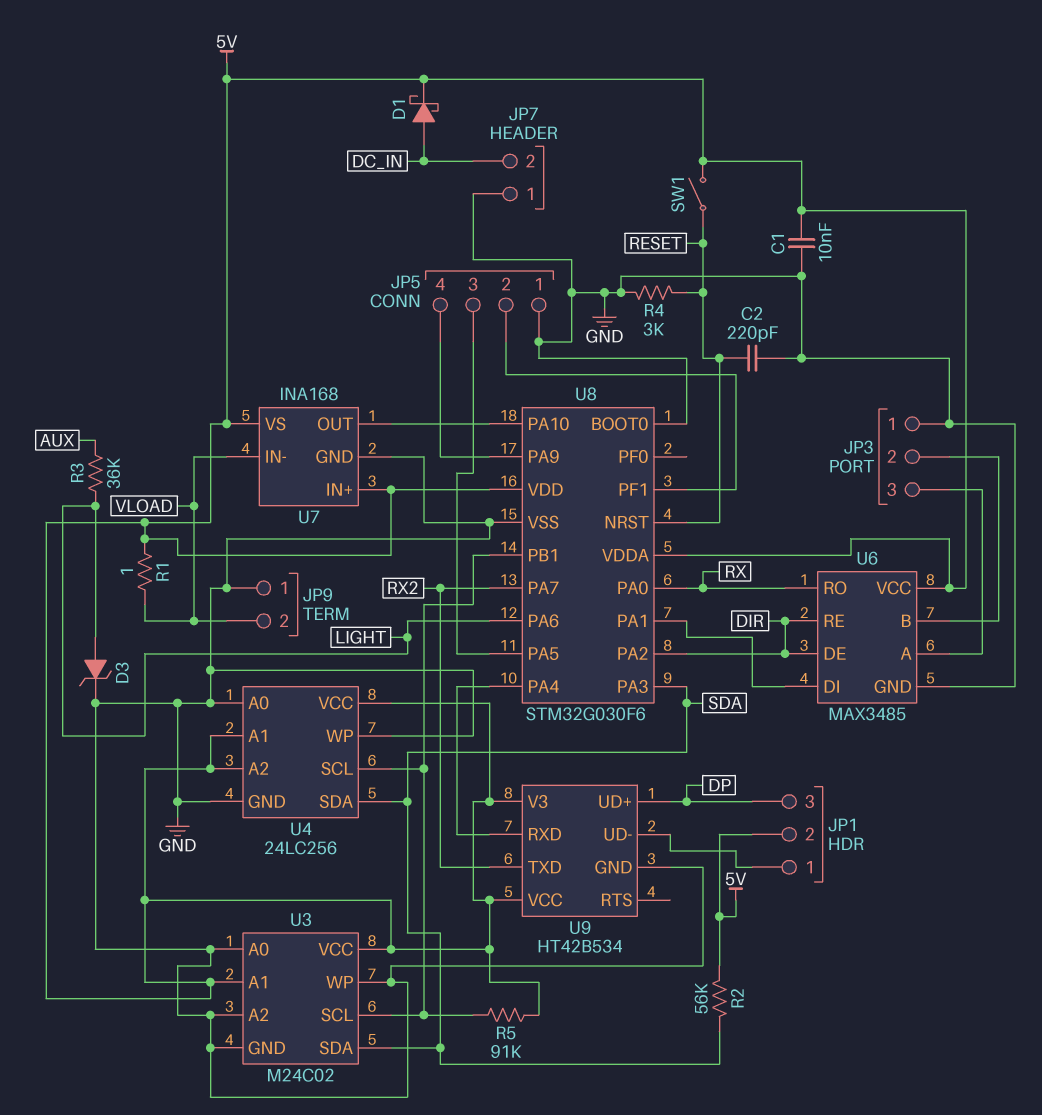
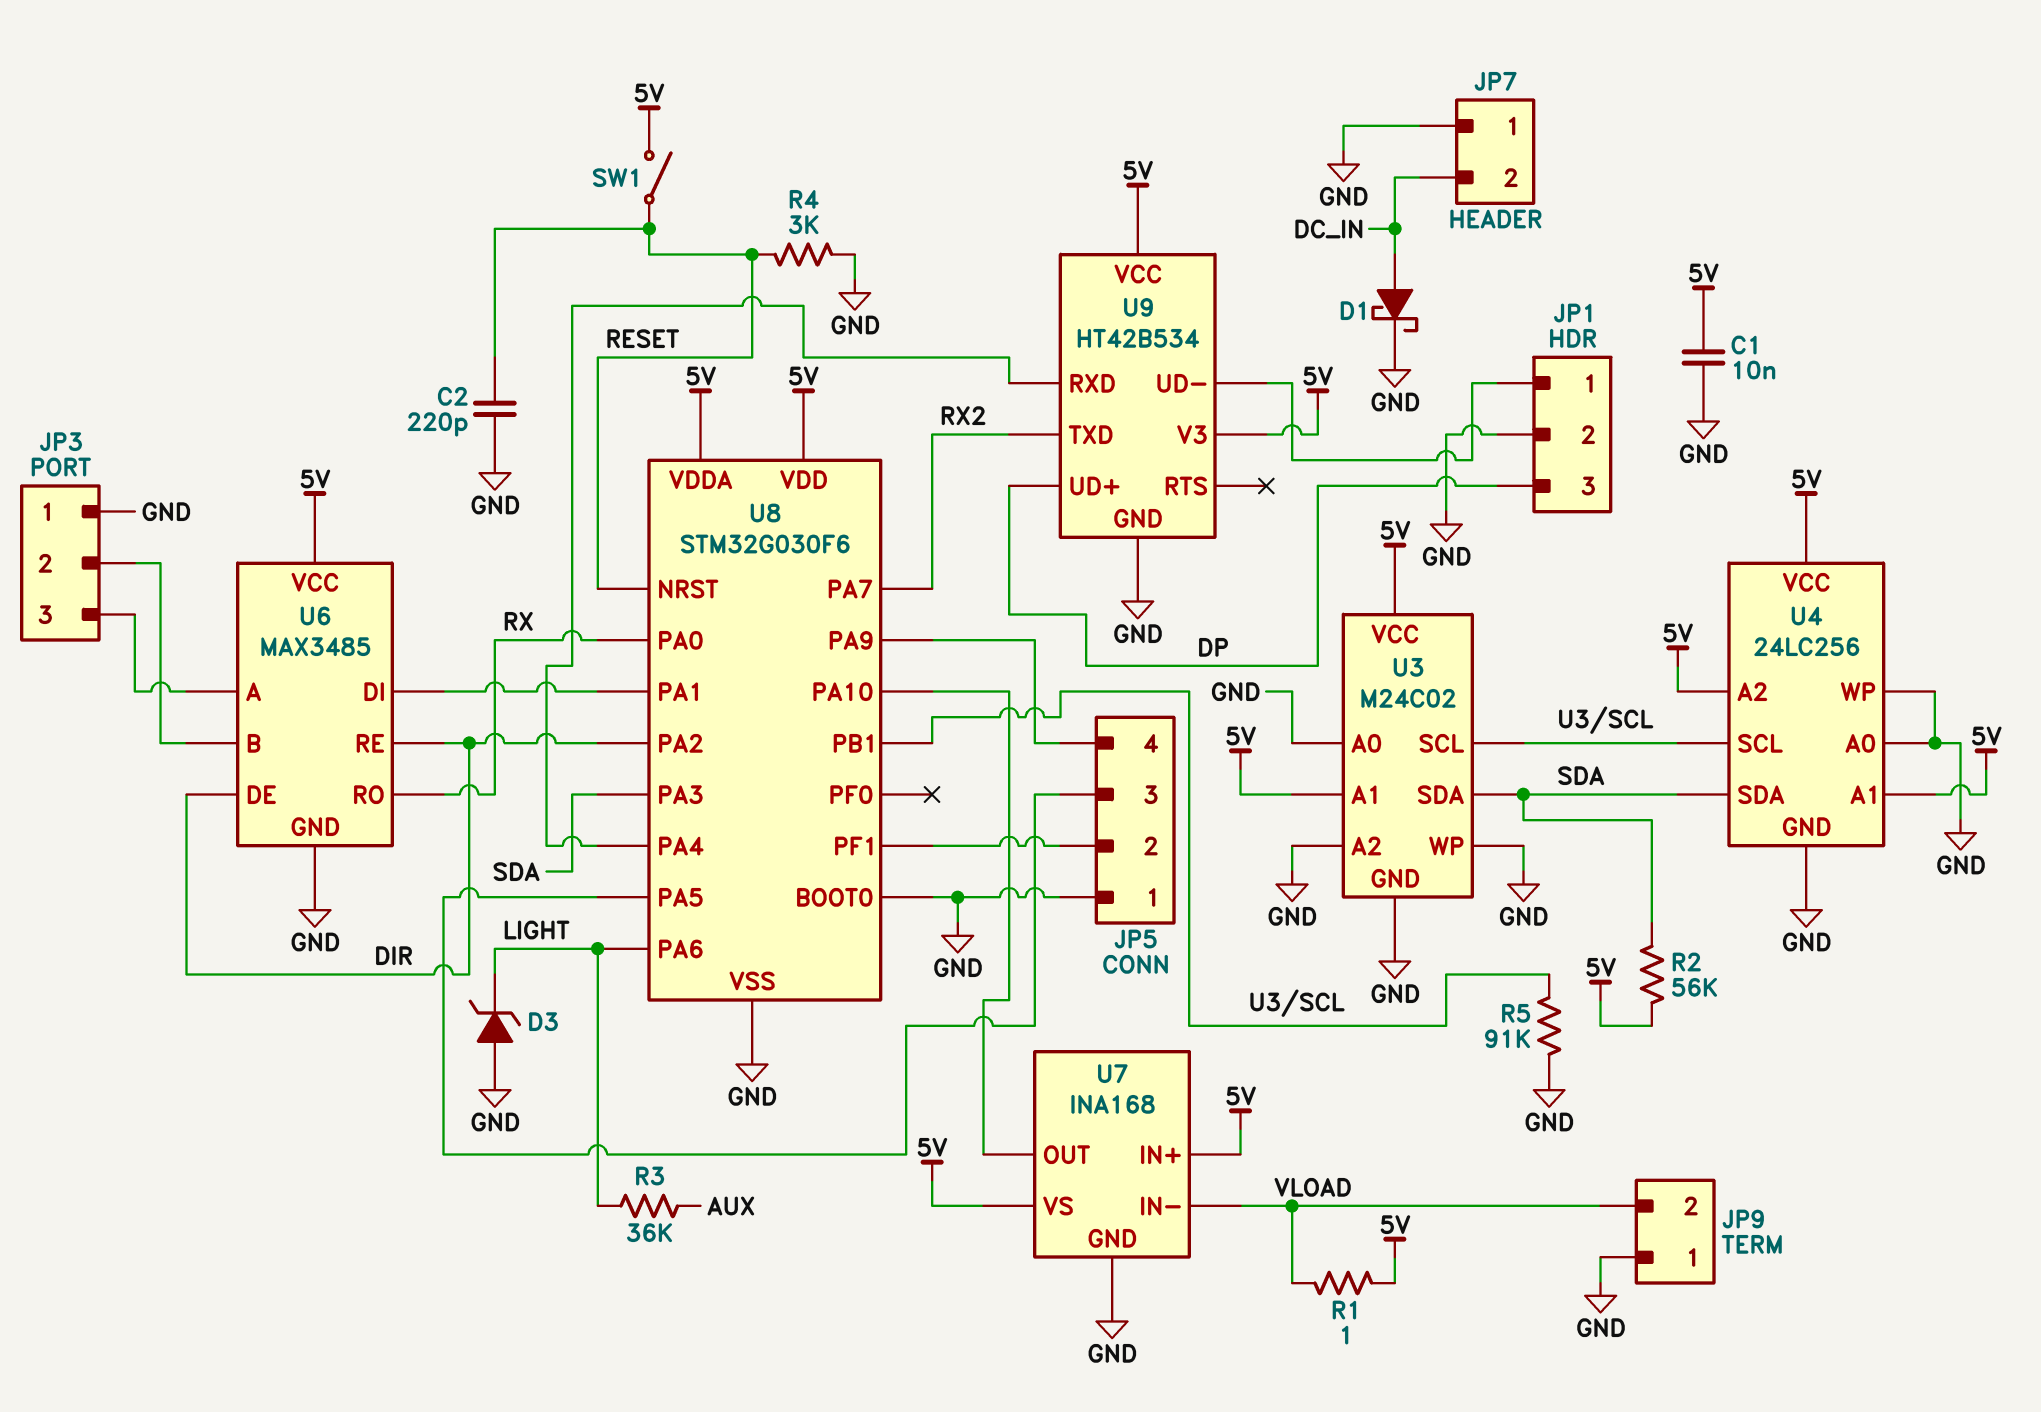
D1: schottky (A DC_IN, K 5V) -> schottky (A DC_IN, K GND)
D3: zener (A LIGHT, K GND) -> zener (A GND, K LIGHT)
JP1 pin 2: 5V -> GND
R5: 91k (5V, U3/SCL) -> 91k (GND, U3/SCL)

